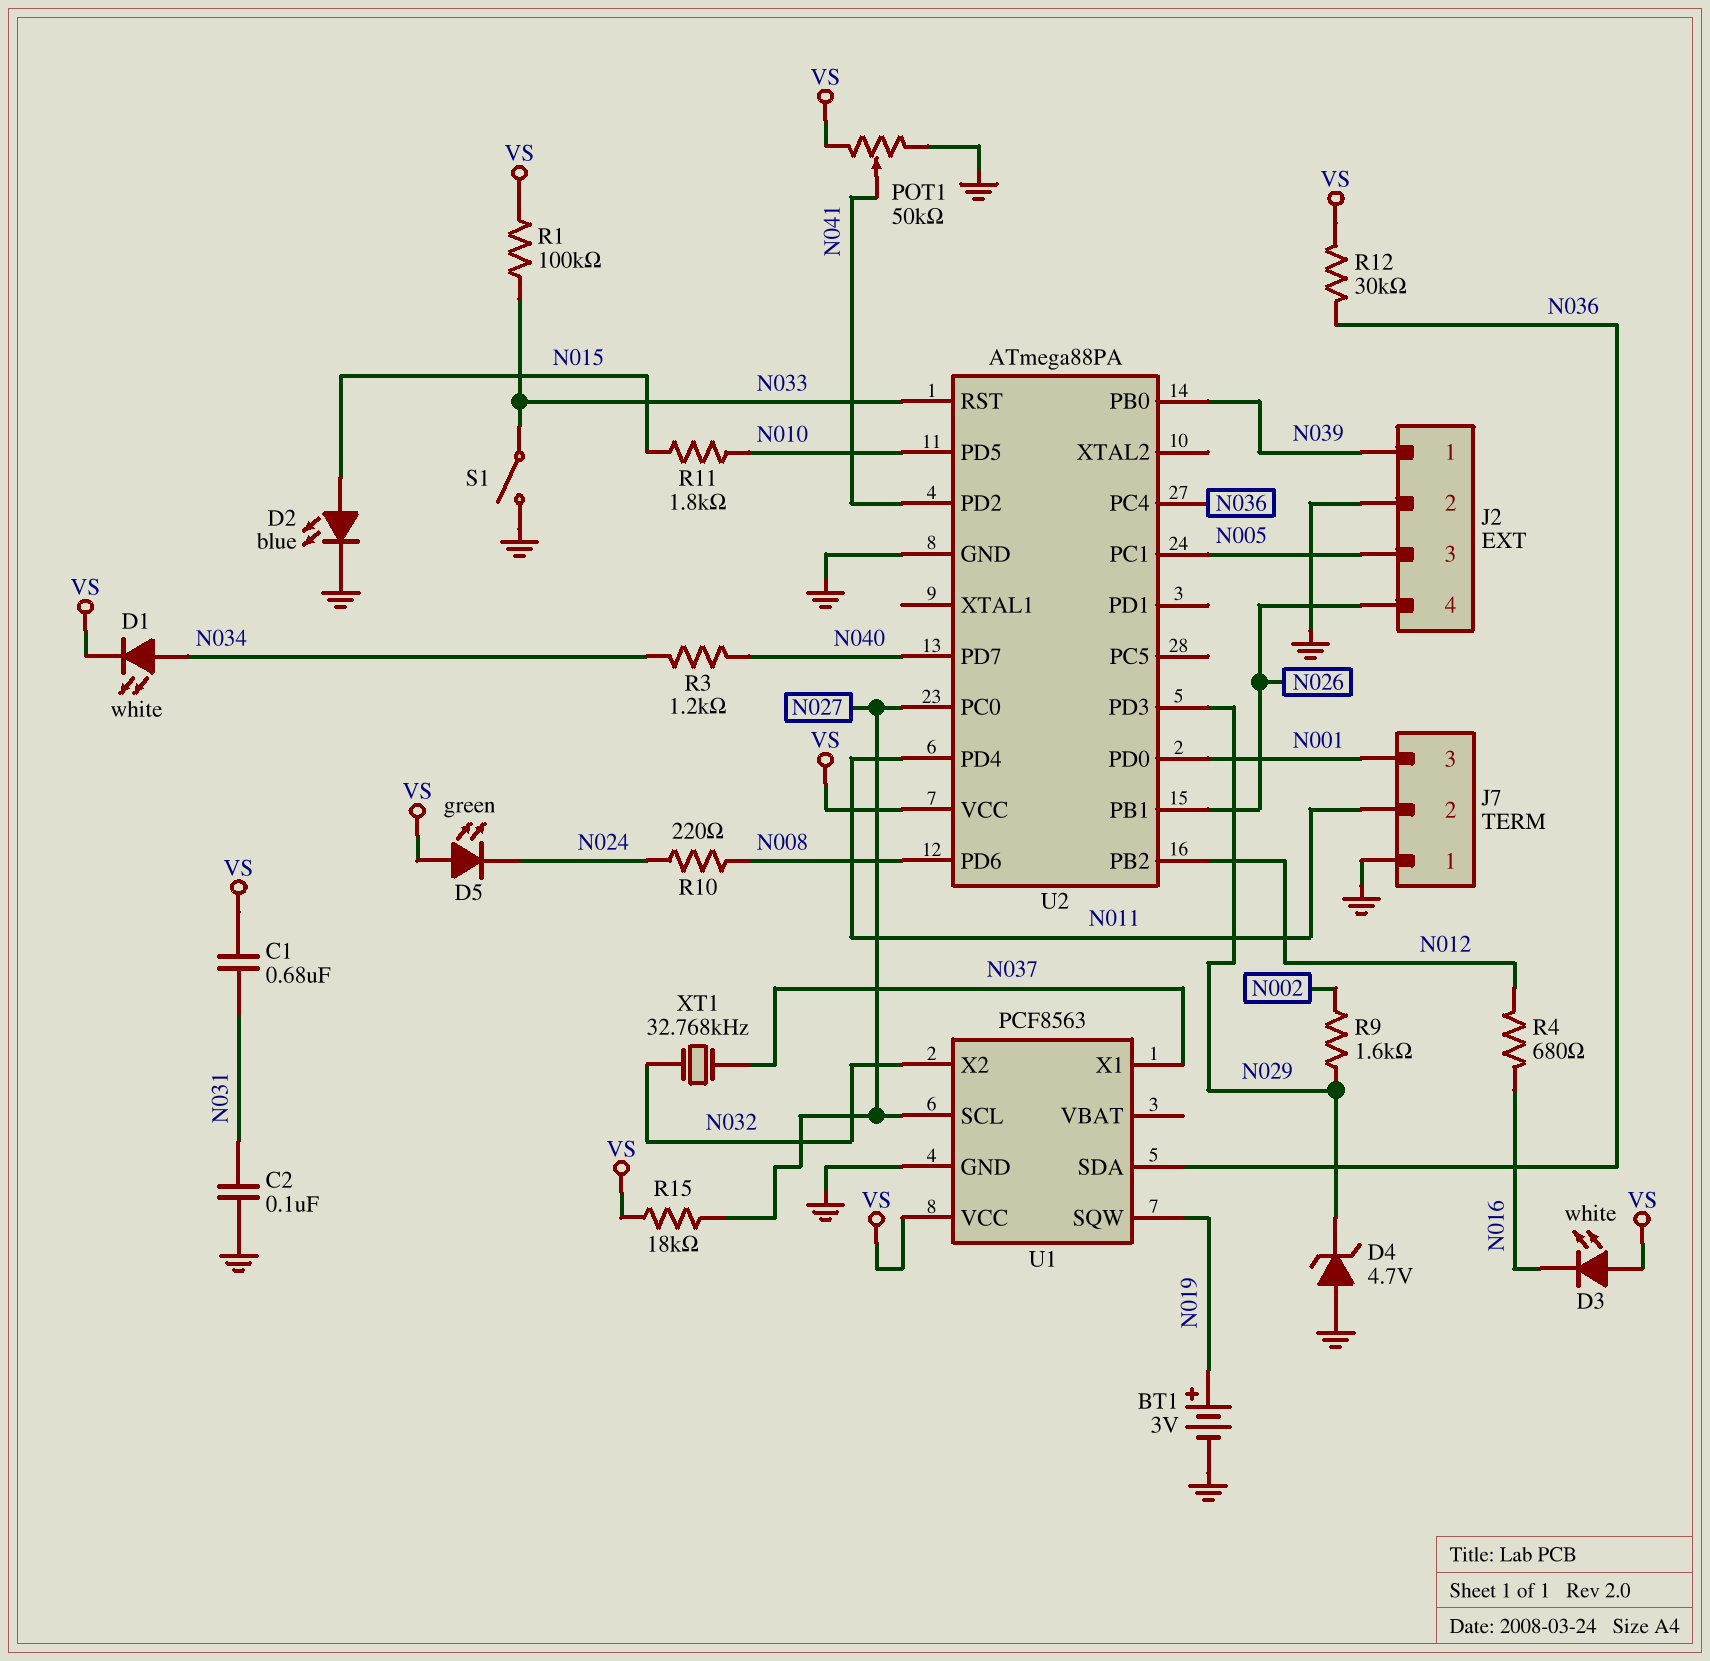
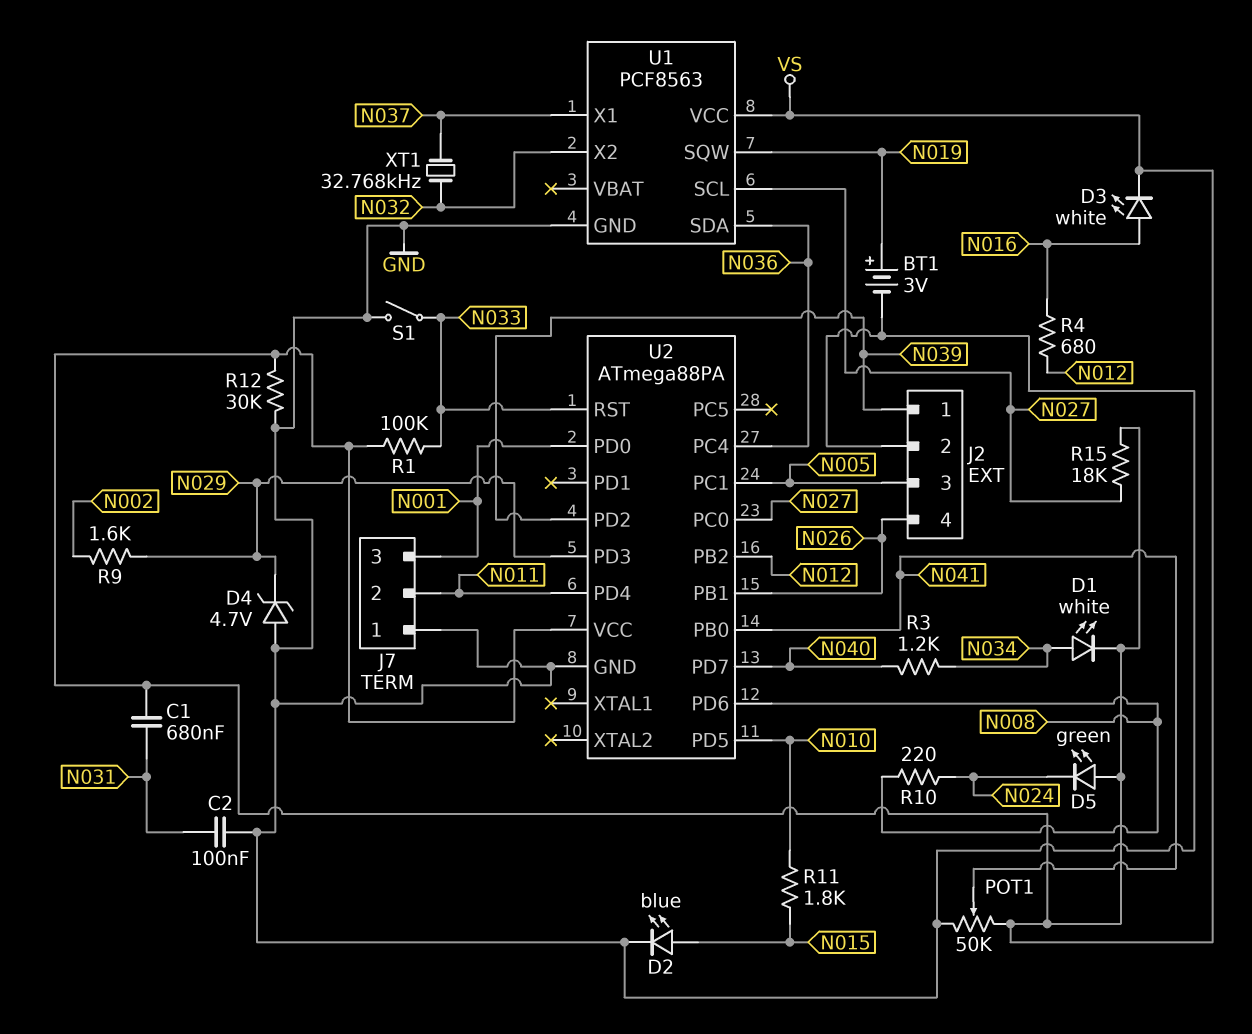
D3: LED white (A VS, K N016) -> LED white (A N016, K VS)
R12: 30k (N036, VS) -> 30k (GND, VS)
U2 pin PB0: N039 -> N041
U2 pin PD2: N041 -> N039

